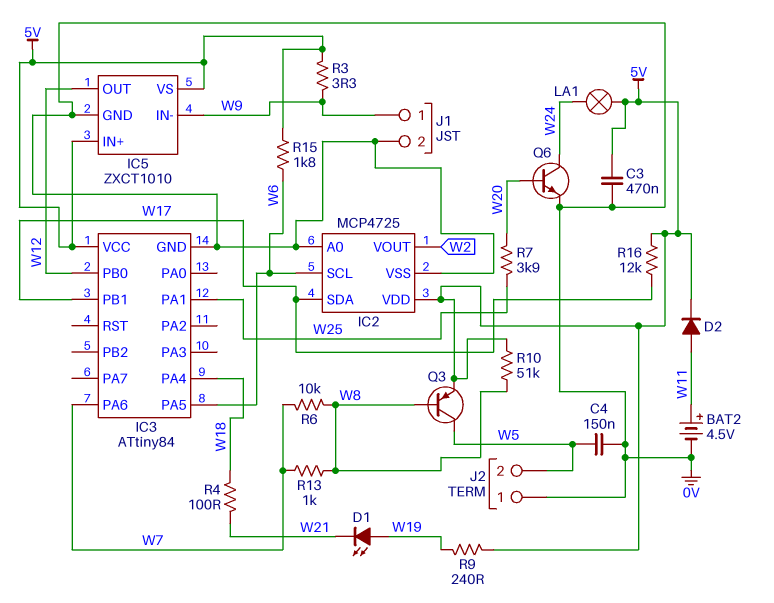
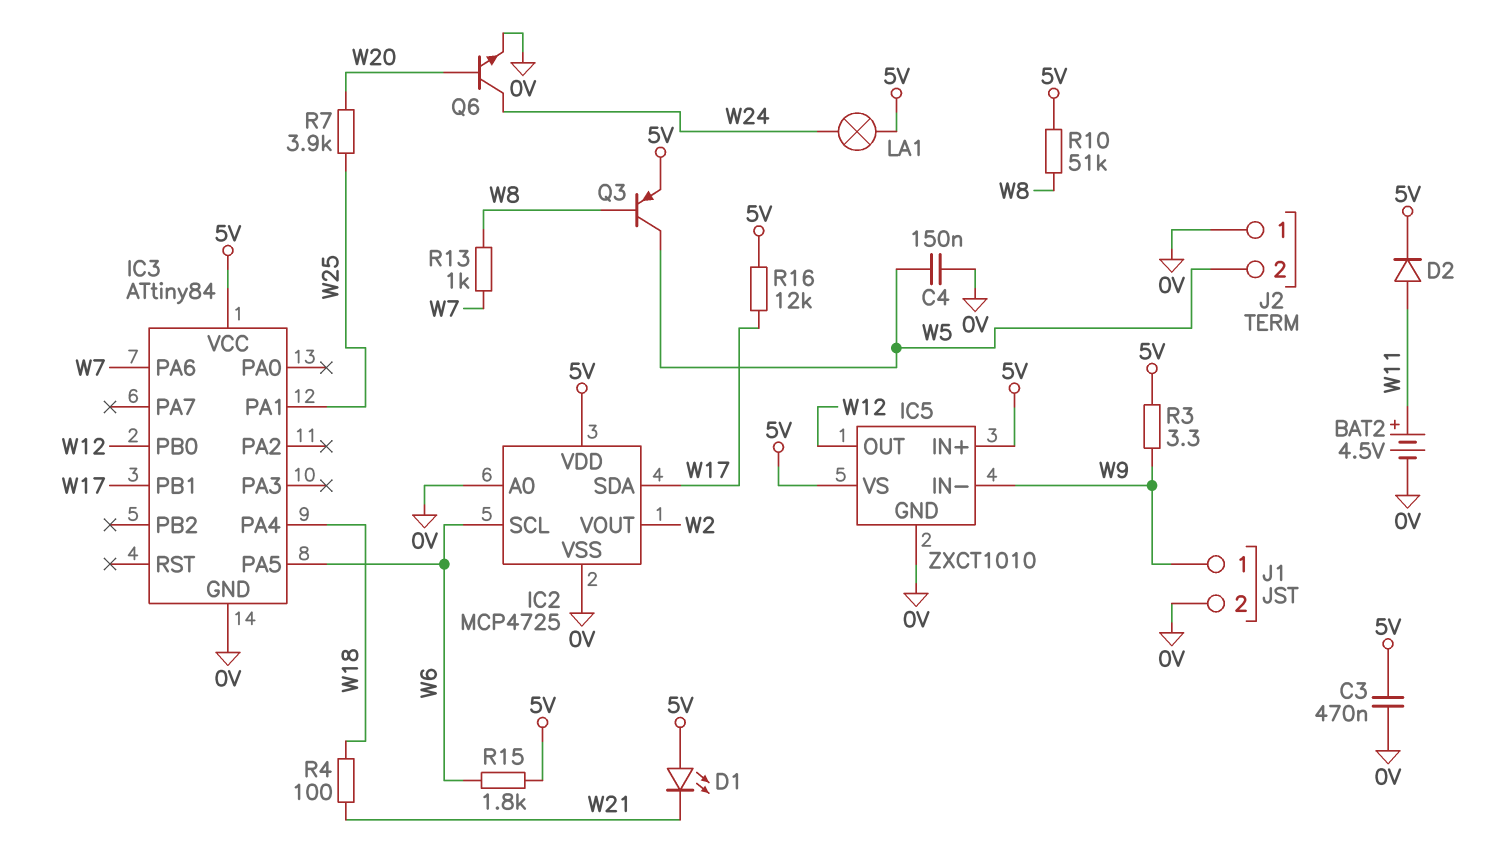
D1: LED (A W19, K W21) -> LED (A 5V, K W21)
R6: 10k (W7, W8) -> none
R9: 240 (5V, W19) -> none

